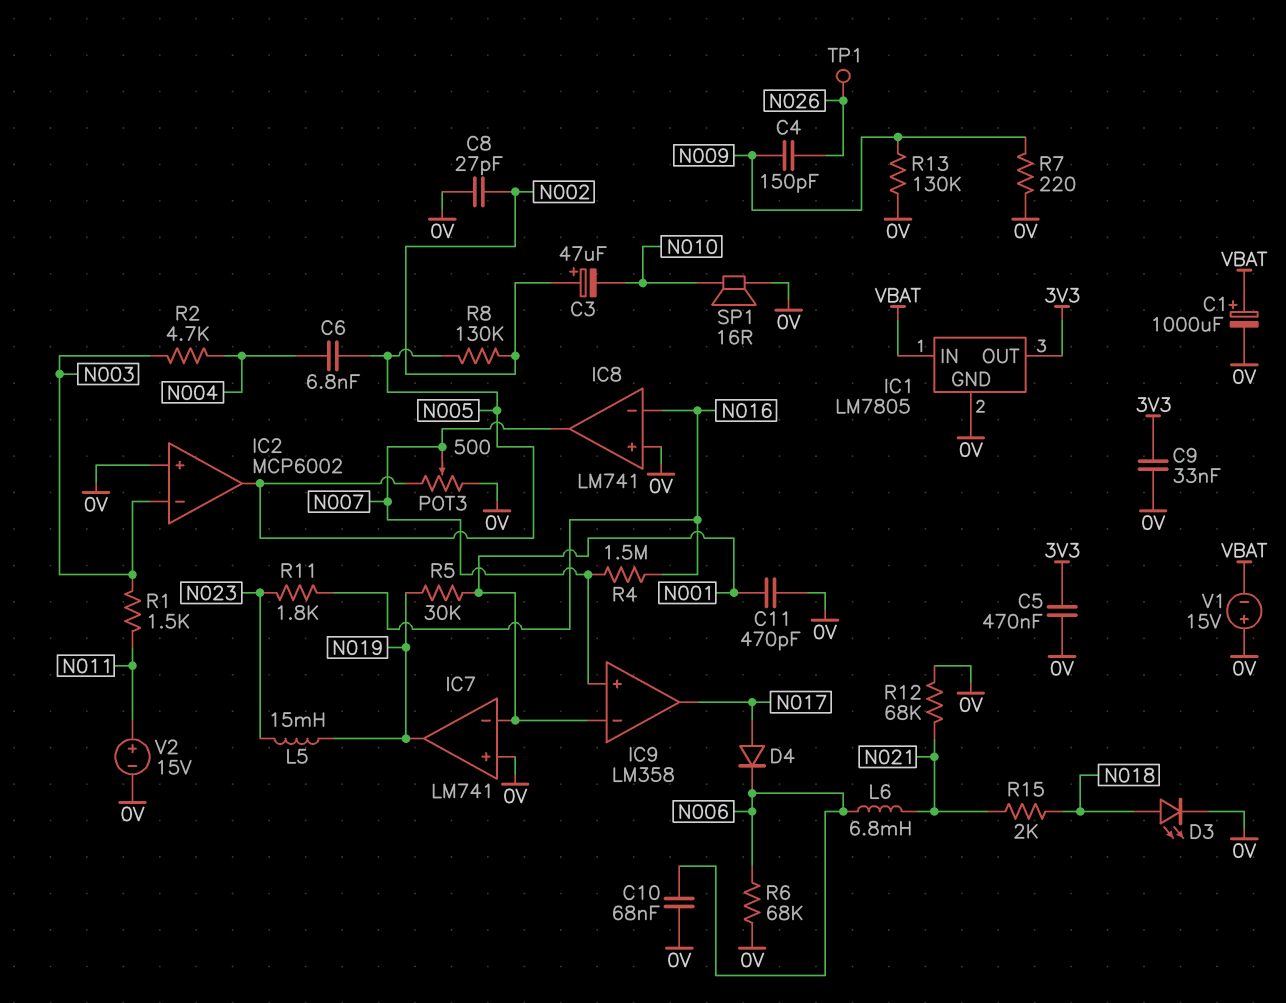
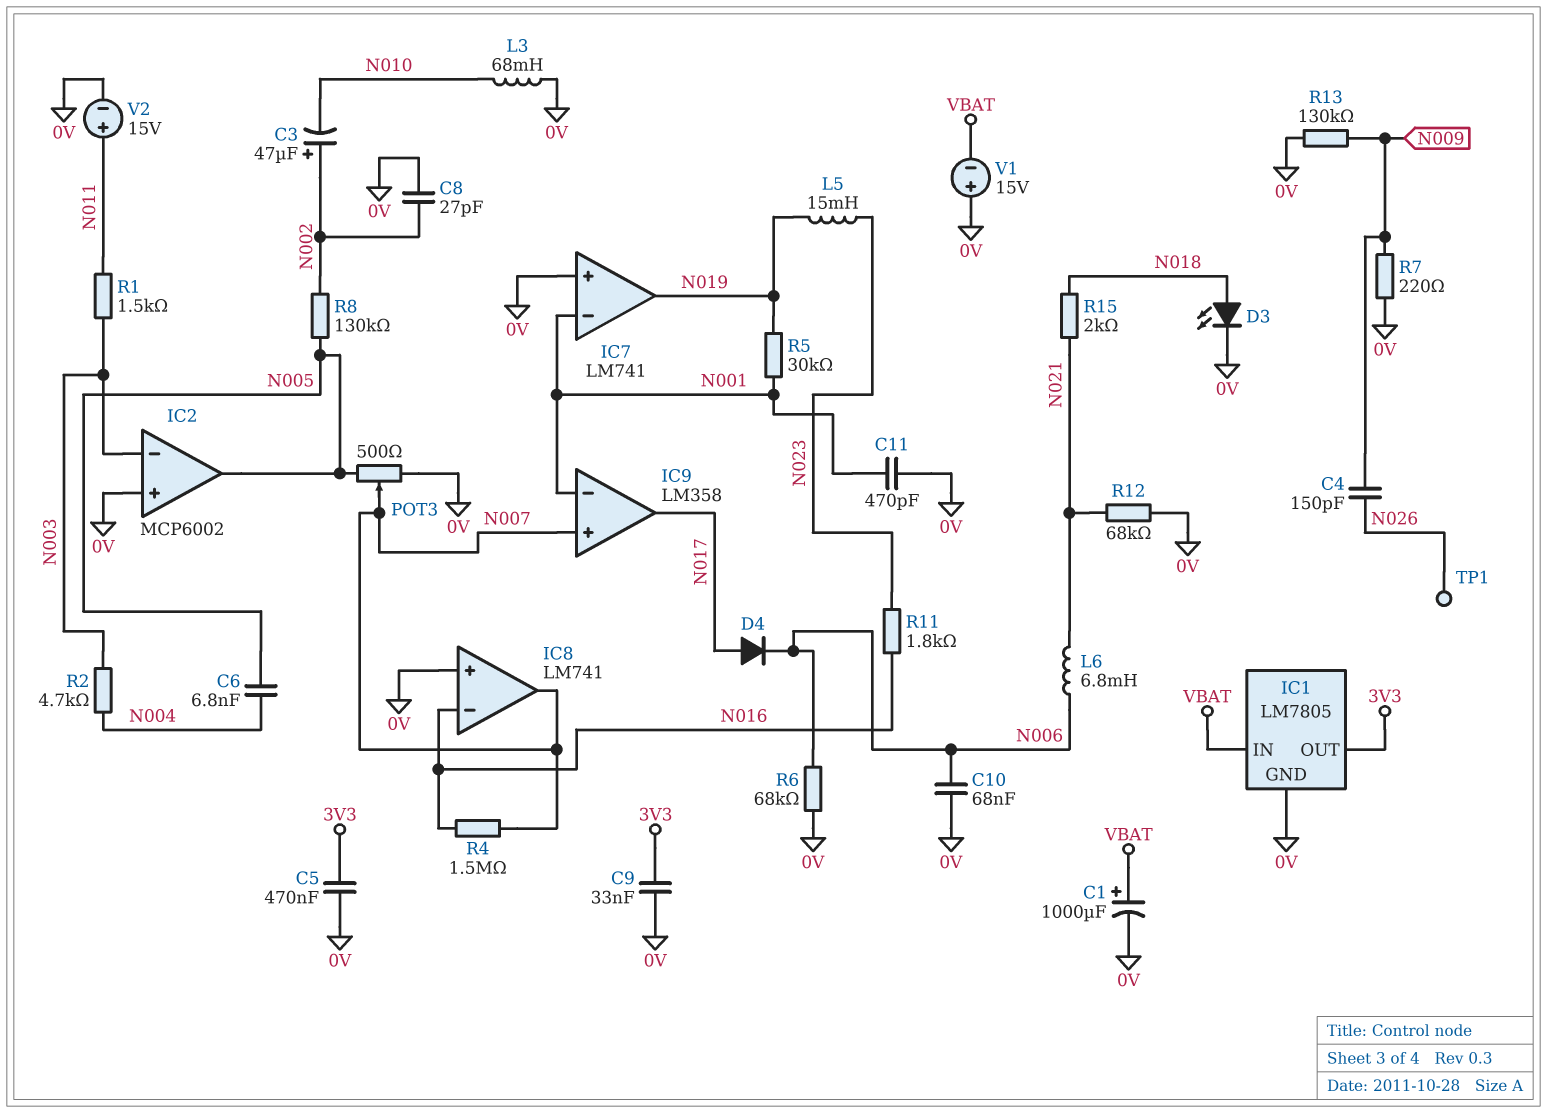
L3: none -> 68mH (0V, N010)
SP1: speaker 16R (0V, N010) -> none

